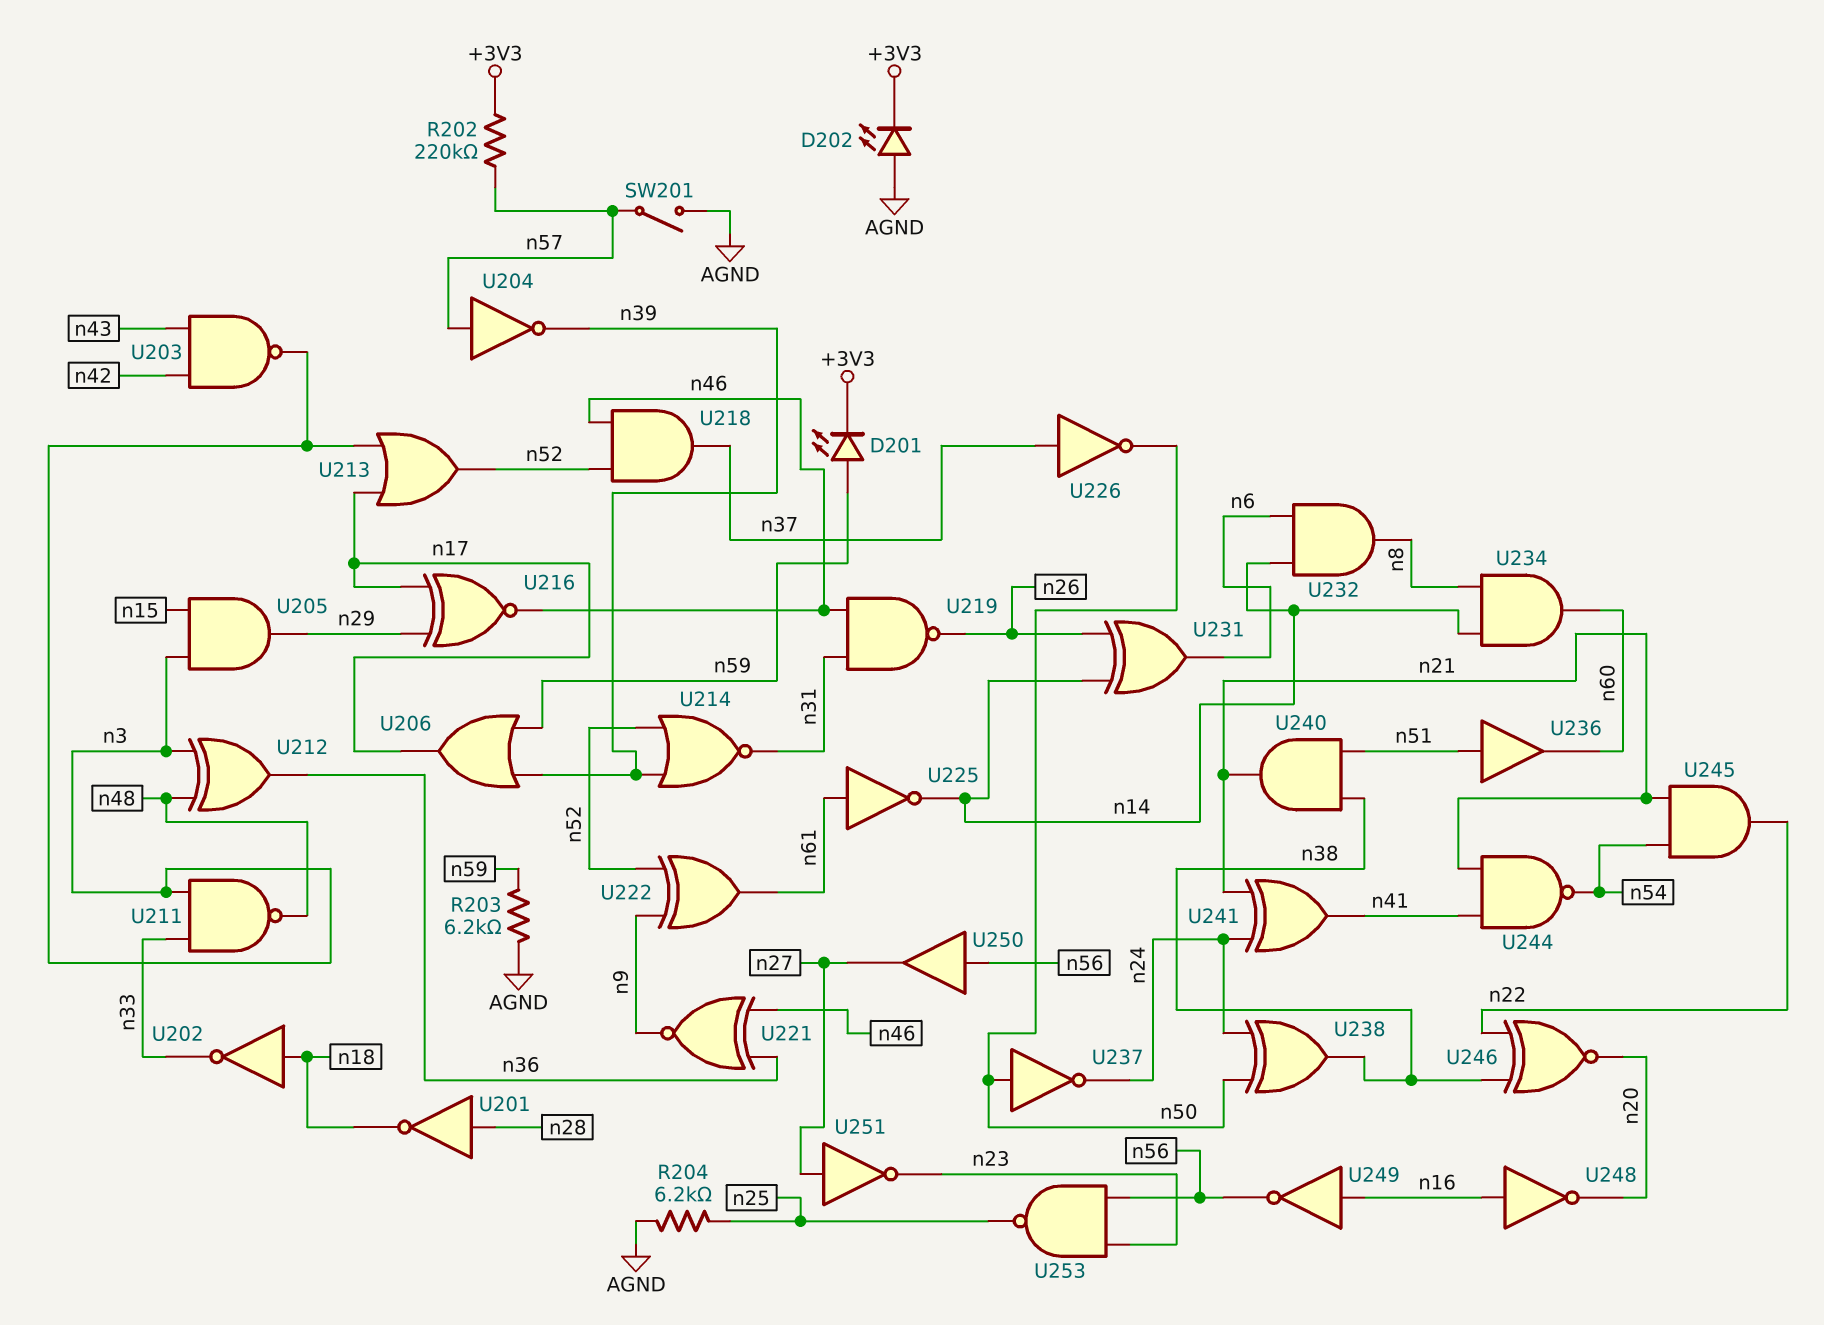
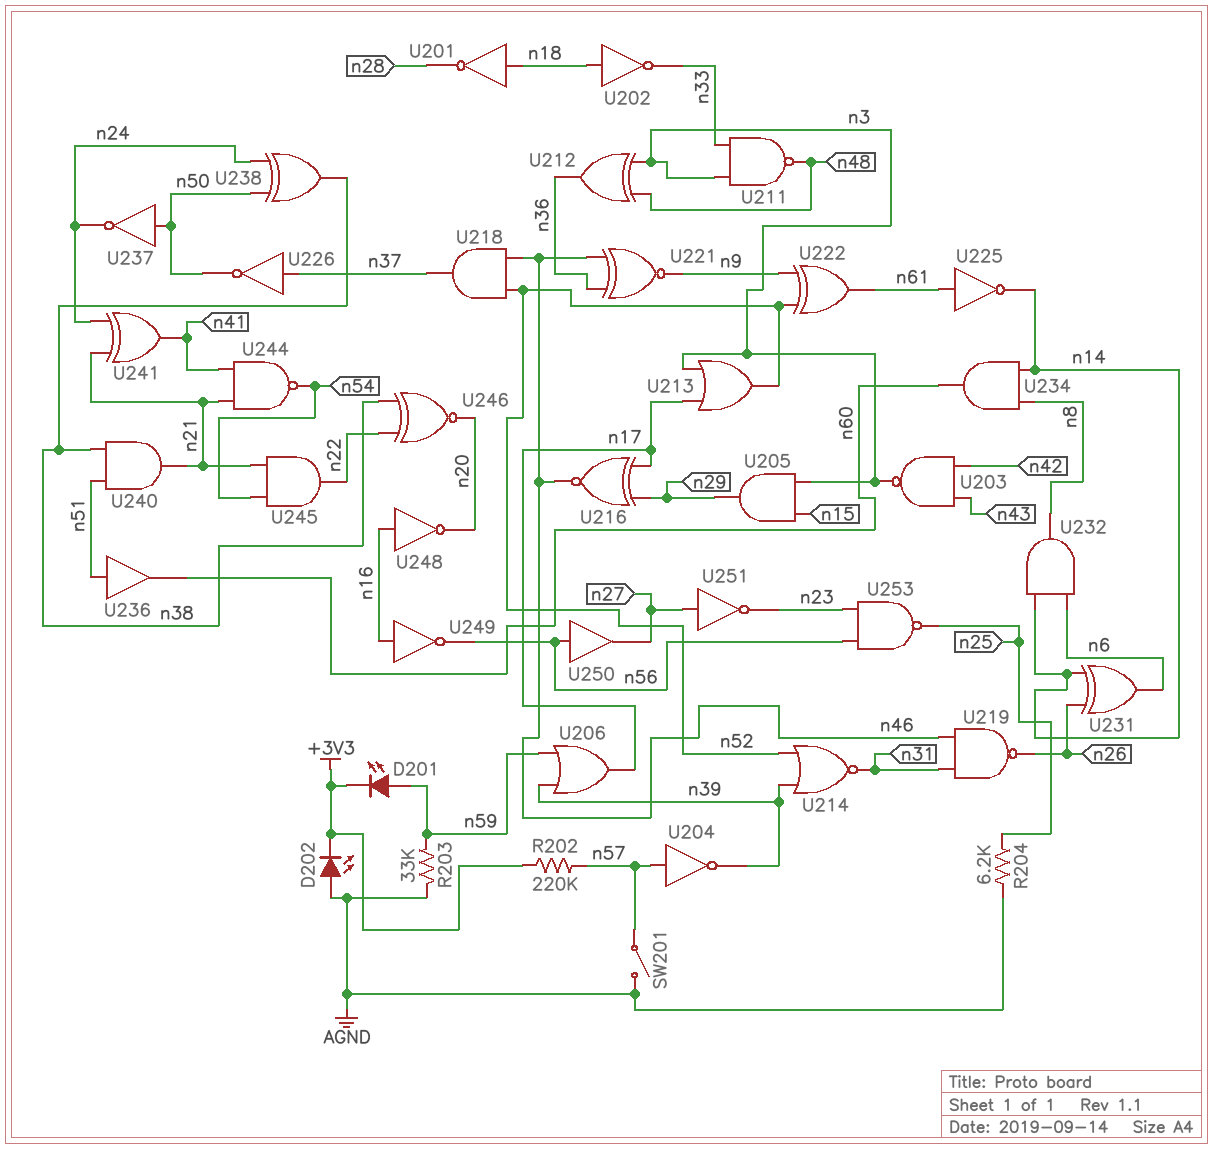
R203: 6.2k (AGND, n59) -> 33k (AGND, n59)
U201: NOT (in n28, out n18) -> NOT (in n18, out n28)

